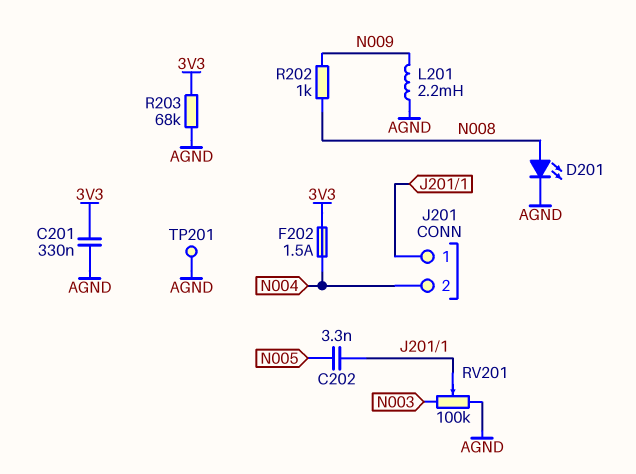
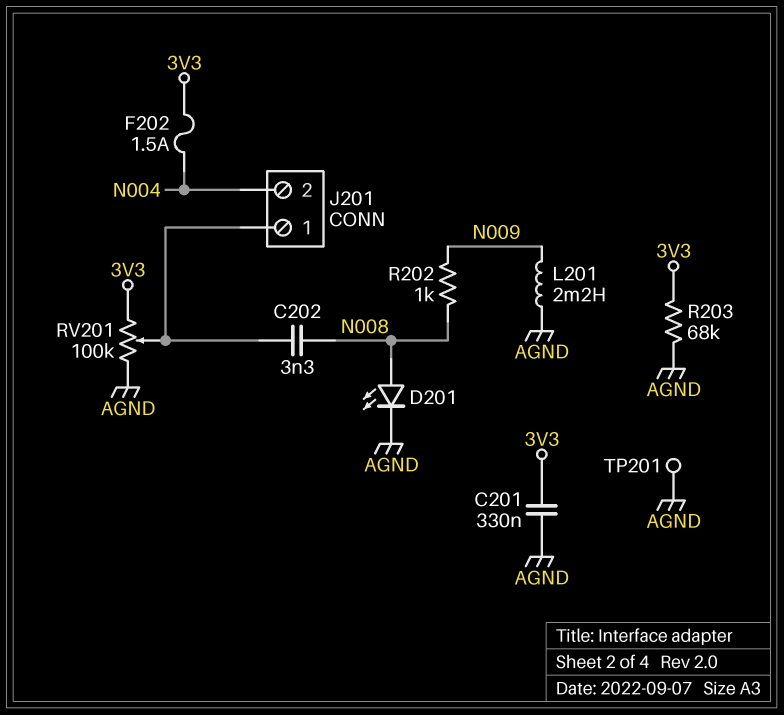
C202: 3.3nF (J201/1, N005) -> 3.3nF (J201/1, N008)
RV201: 100k (AGND, N003, wiper J201/1) -> 100k (3V3, AGND, wiper J201/1)

